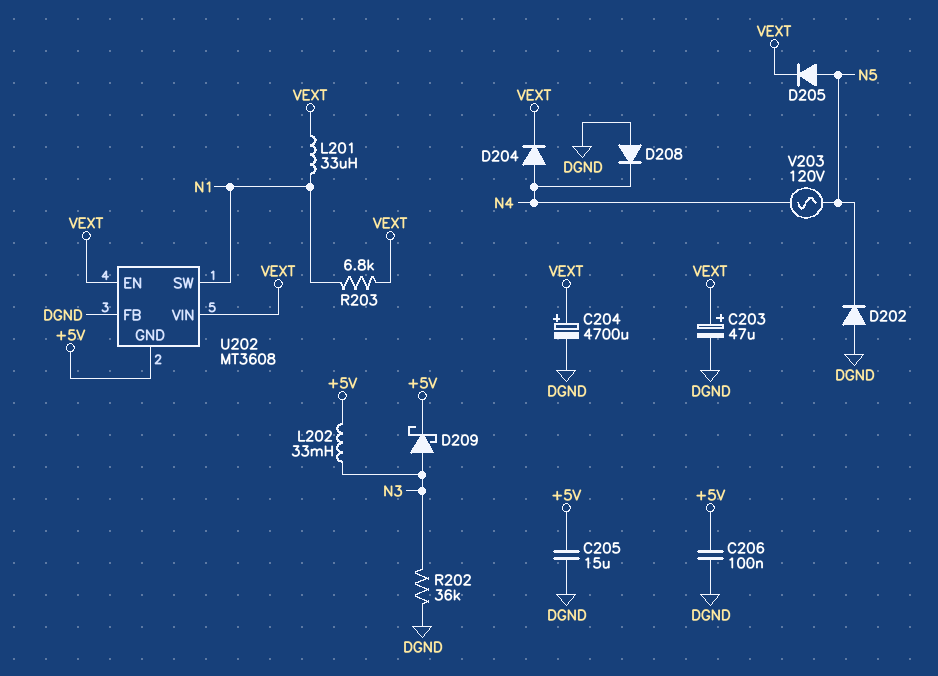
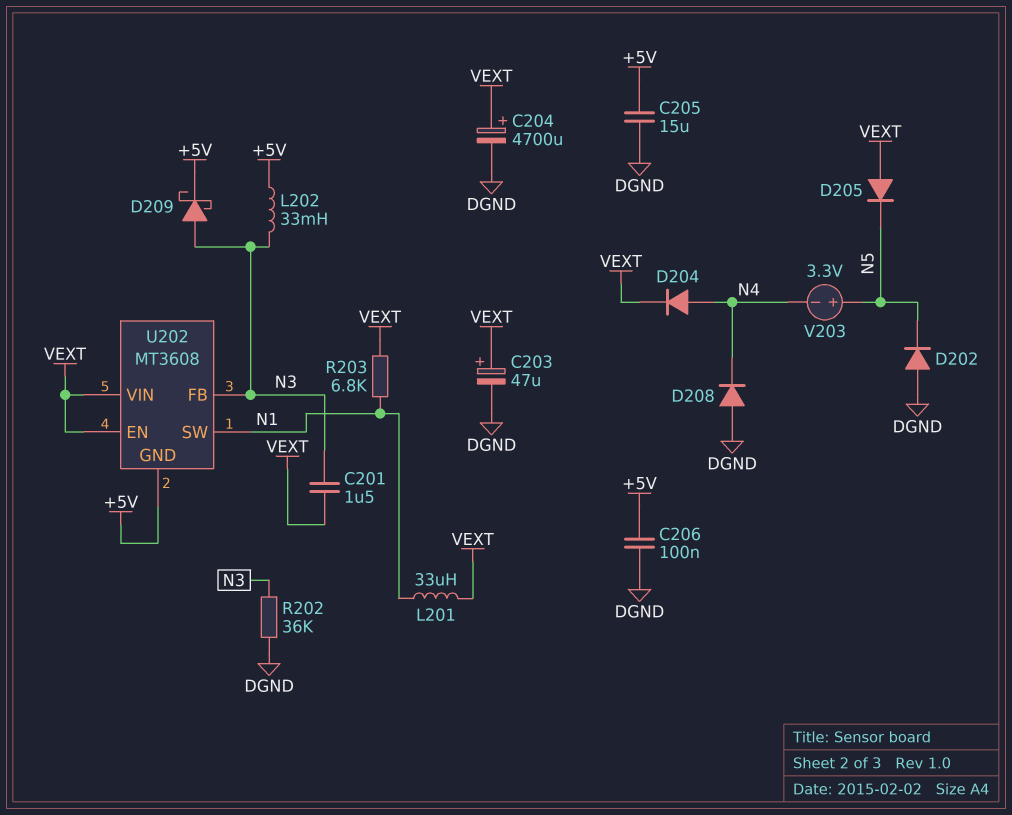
C201: none -> 1.5uF (N3, VEXT)
D205: diode (A N5, K VEXT) -> diode (A VEXT, K N5)
U202 pin FB: DGND -> N3
V203: AC 120V (N4, N5) -> 3.3V (plus N5, minus N4)

